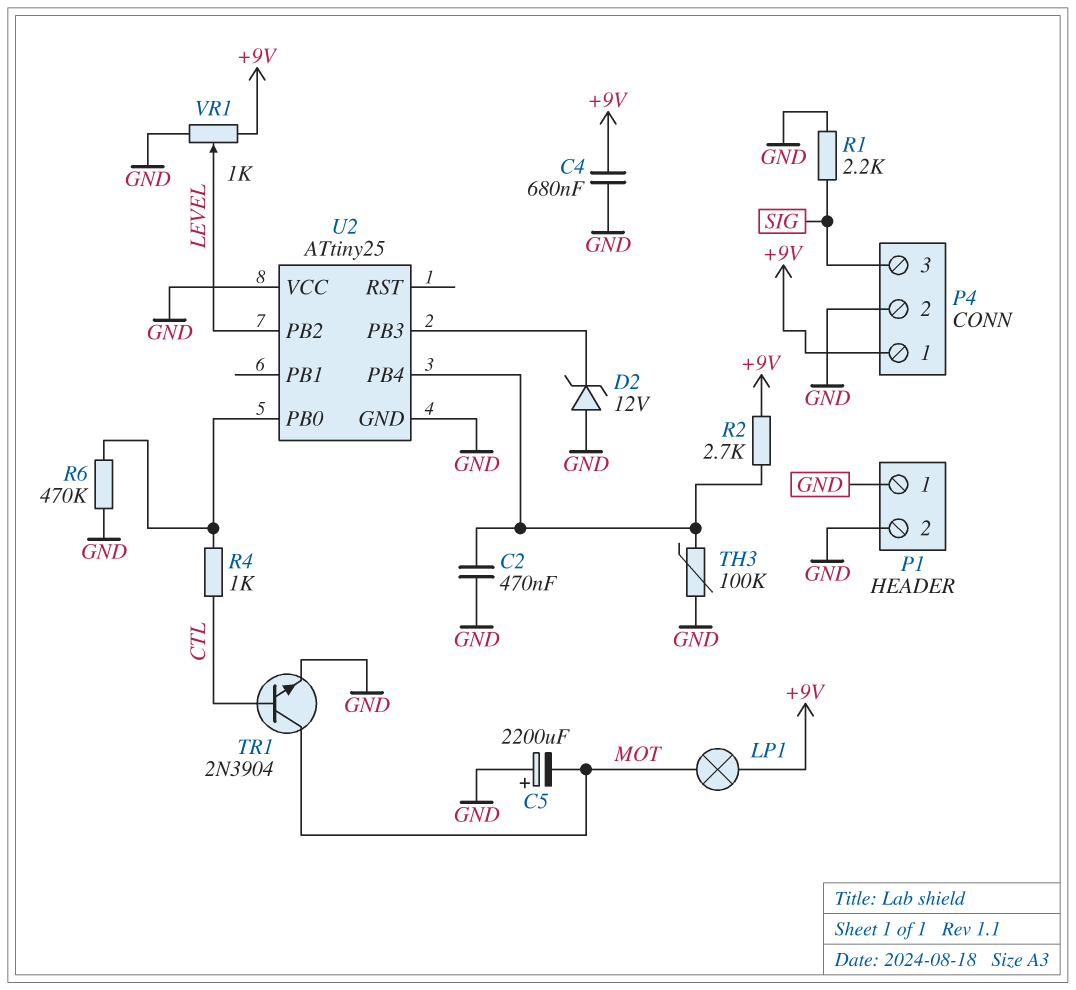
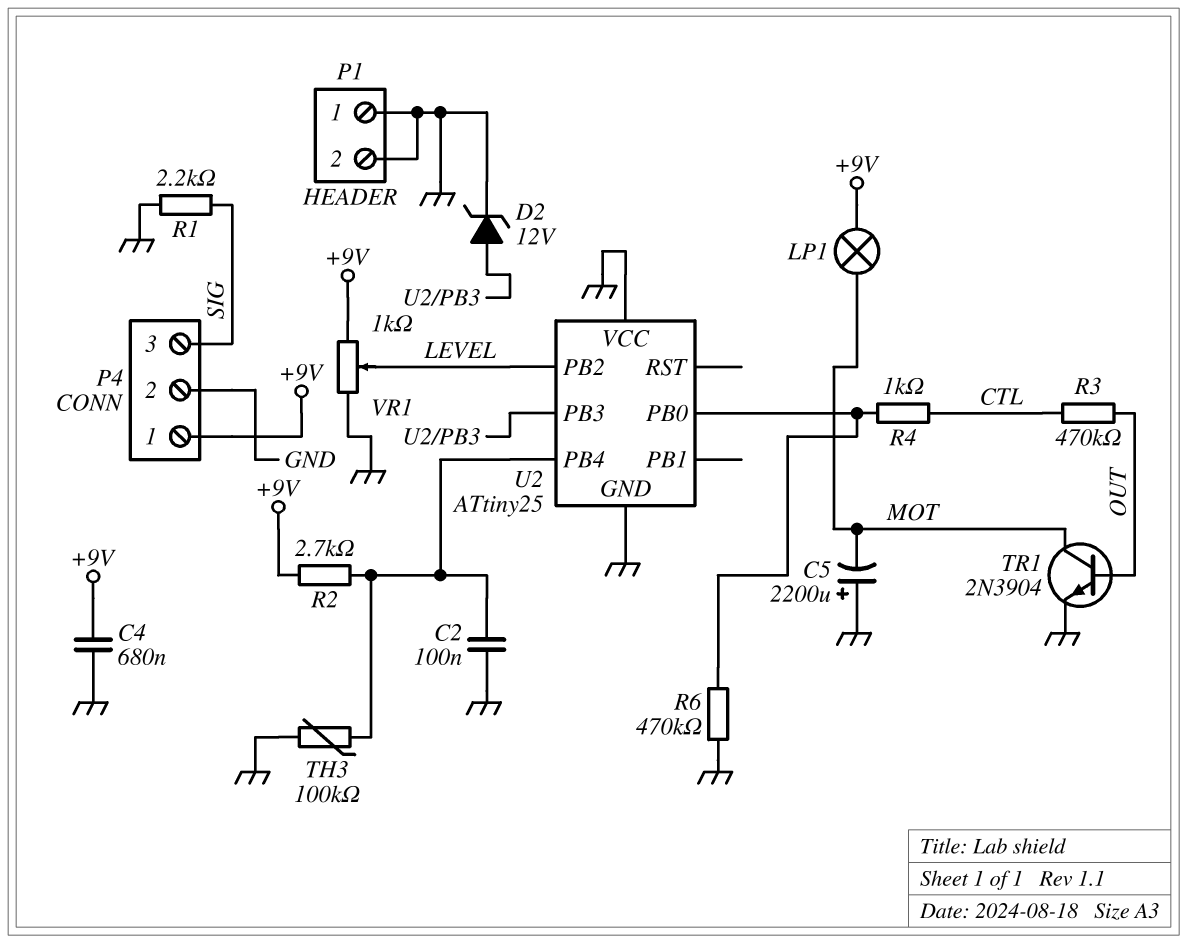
C2: 470nF (GND, U2/PB4) -> 100nF (GND, U2/PB4)
D2: zener 12V (A GND, K U2/PB3) -> zener 12V (A U2/PB3, K GND)
R3: none -> 470k (CTL, OUT)
TR1: NPN 2N3904 (B CTL, C MOT, E GND) -> NPN 2N3904 (B OUT, C MOT, E GND)

